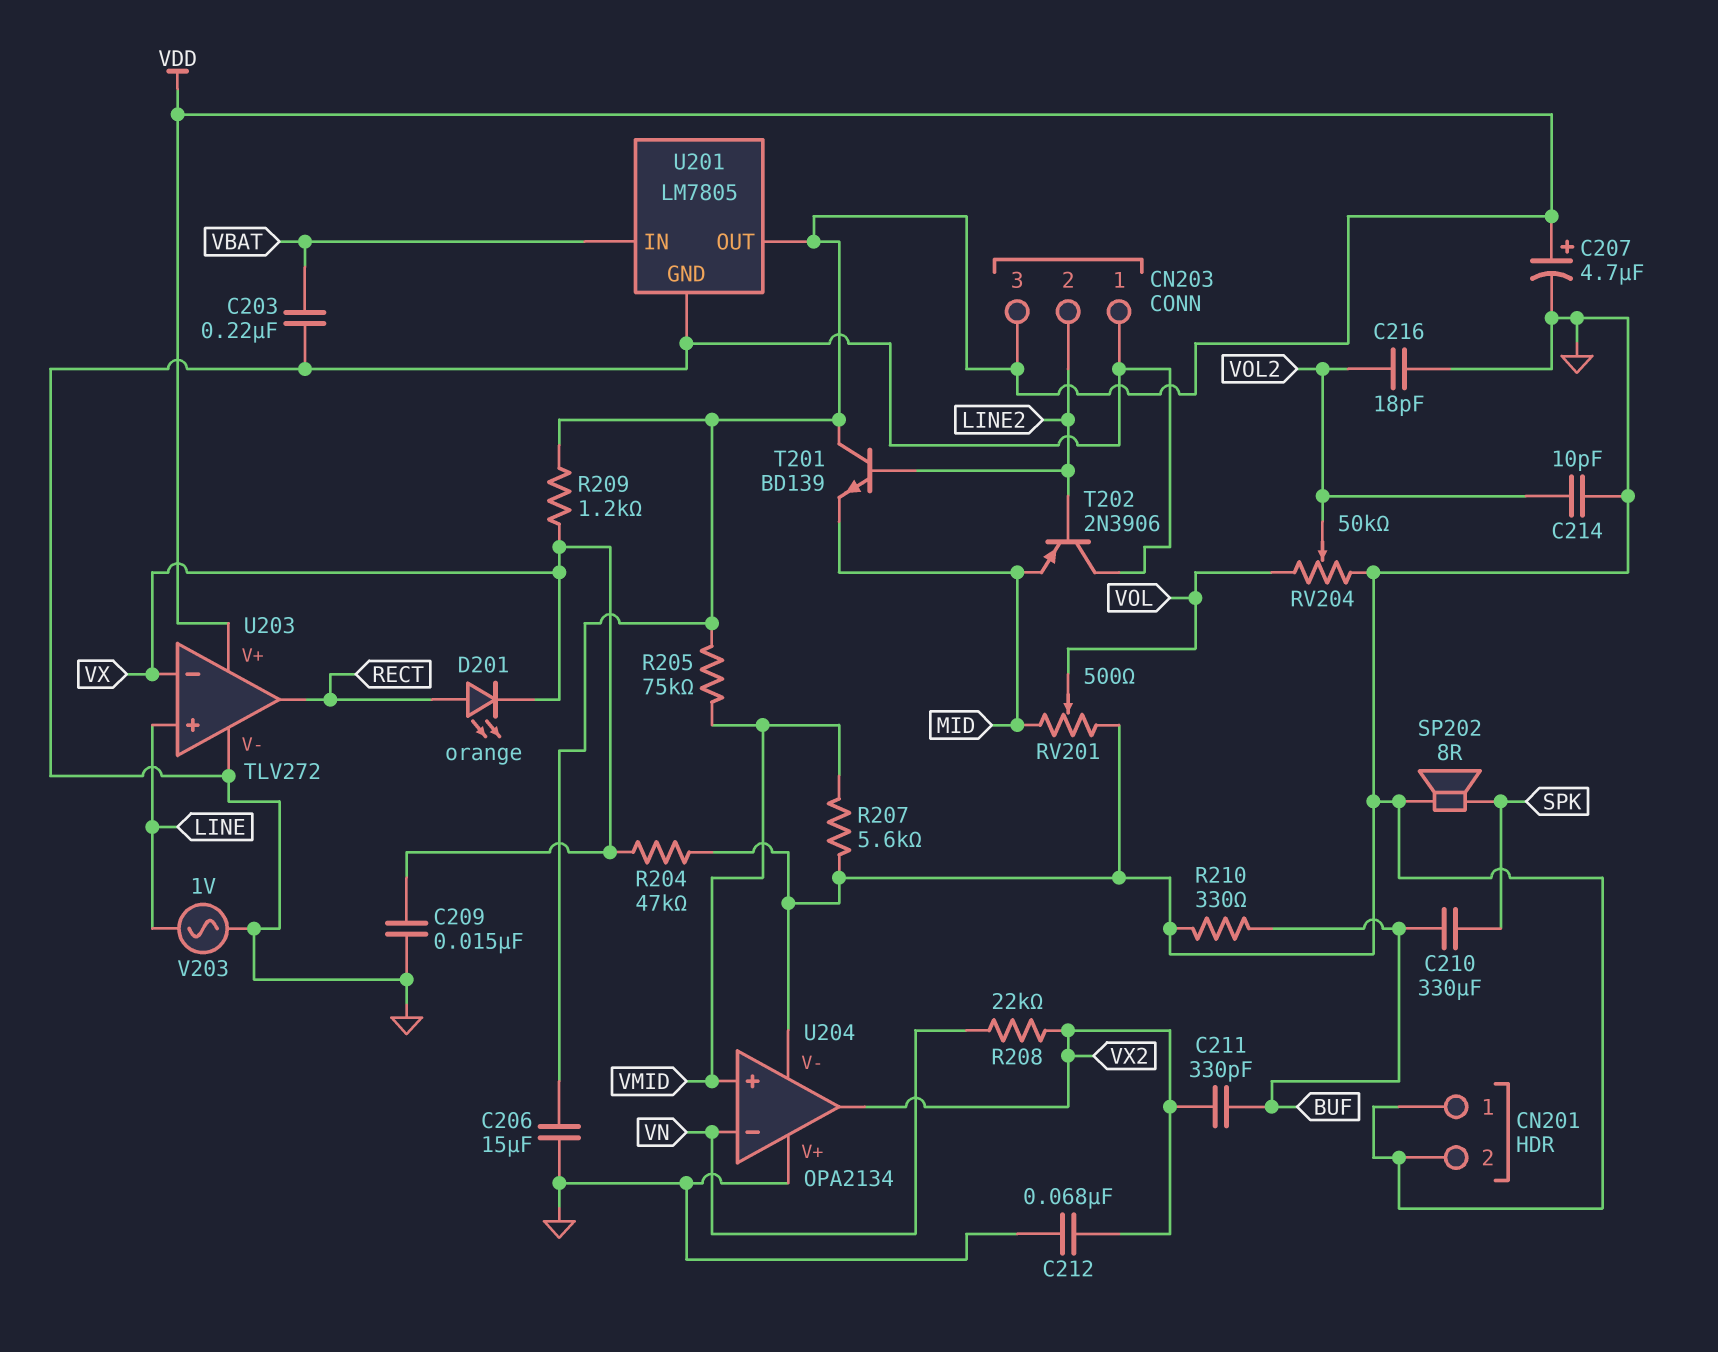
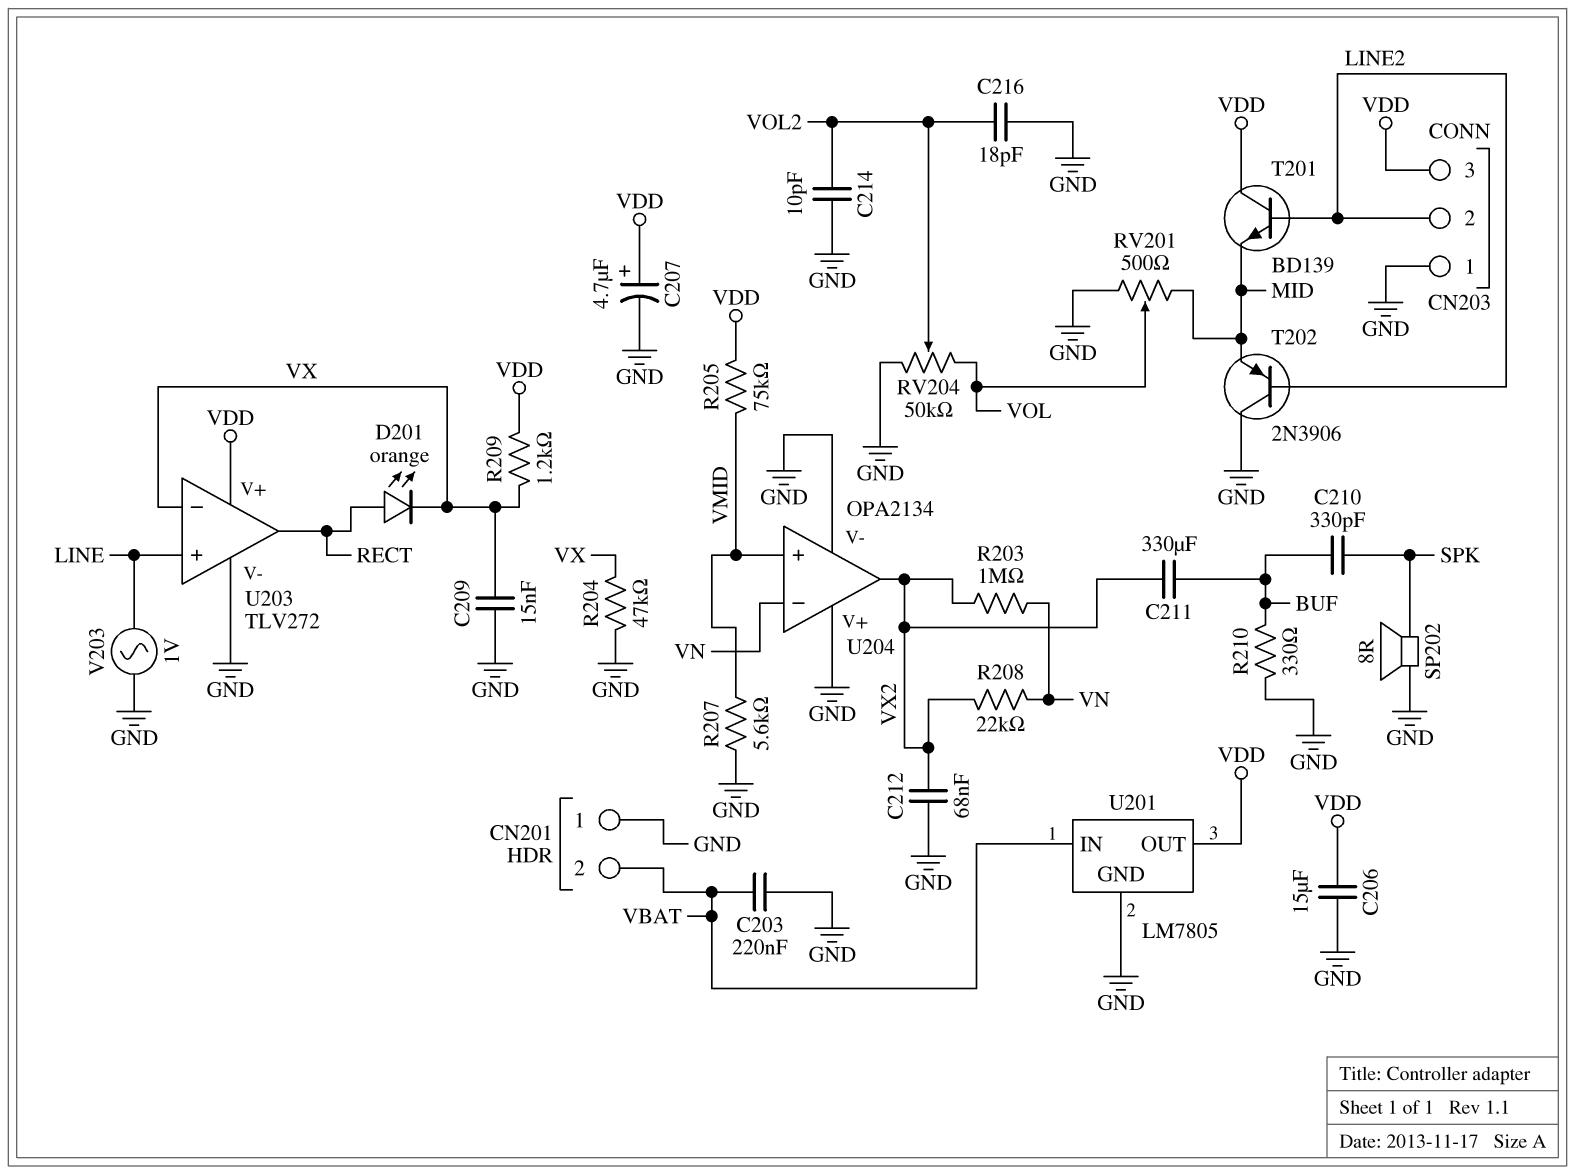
C210: 330uF (BUF, SPK) -> 330pF (BUF, SPK)
C211: 330pF (BUF, VX2) -> 330uF (BUF, VX2)
CN201 pin 2: GND -> VBAT
R203: none -> 1M (VN, VX2)

